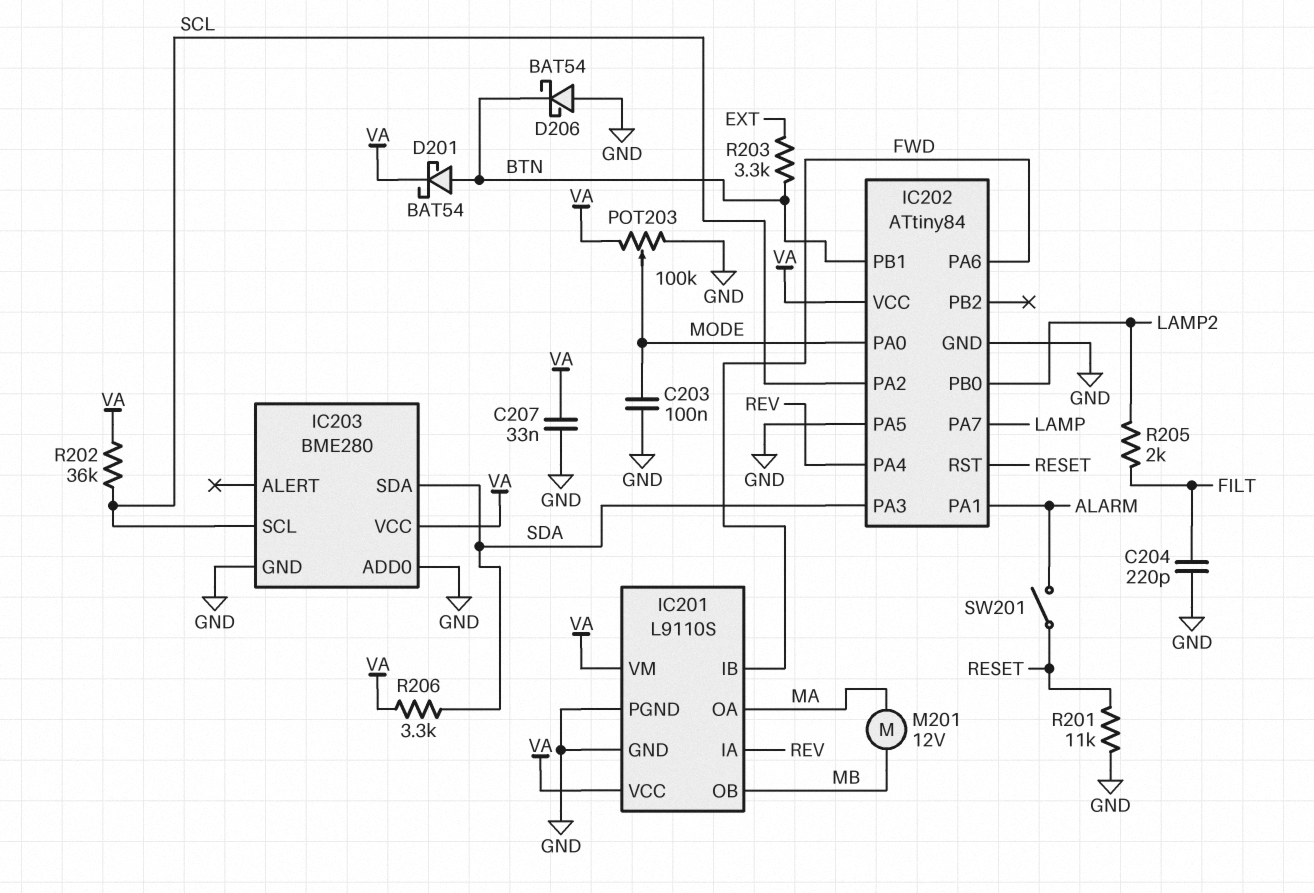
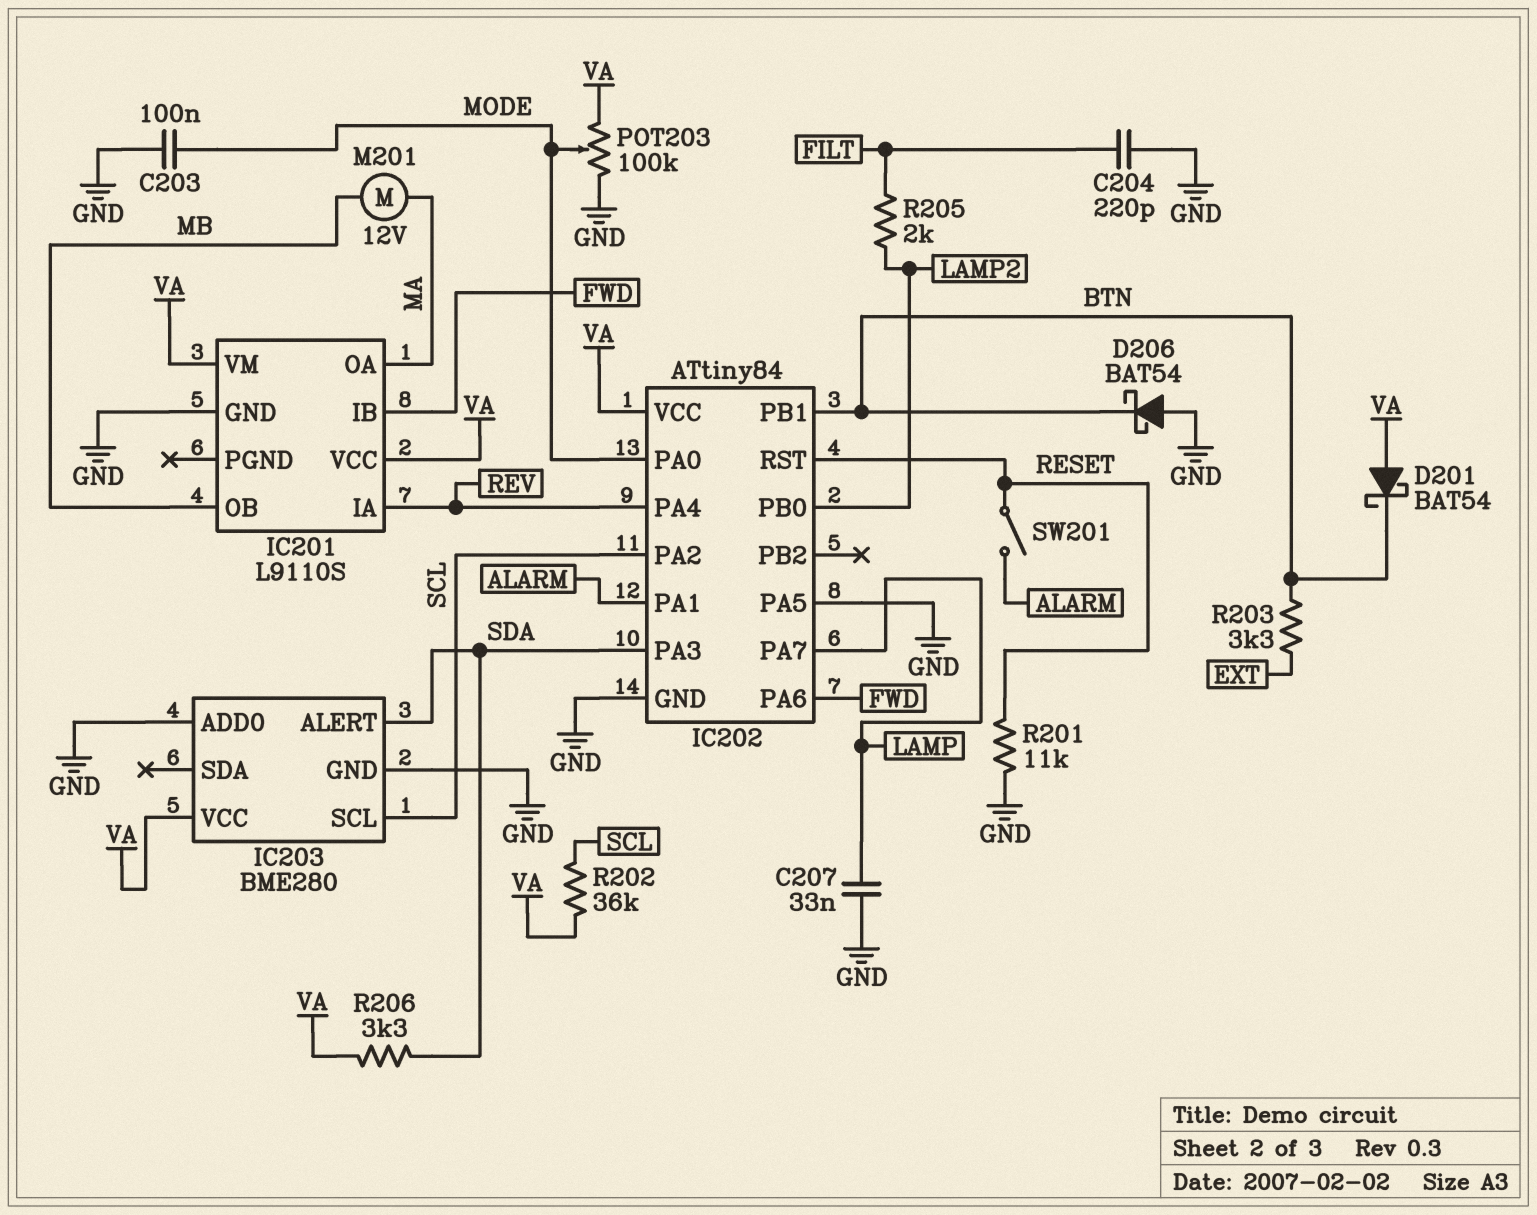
C207: 33nF (GND, VA) -> 33nF (GND, LAMP)
D201: schottky BAT54 (A BTN, K VA) -> schottky BAT54 (A VA, K BTN)
IC201 pin PGND: GND -> none
IC203 pin ALERT: none -> SDA
IC203 pin SDA: SDA -> none

